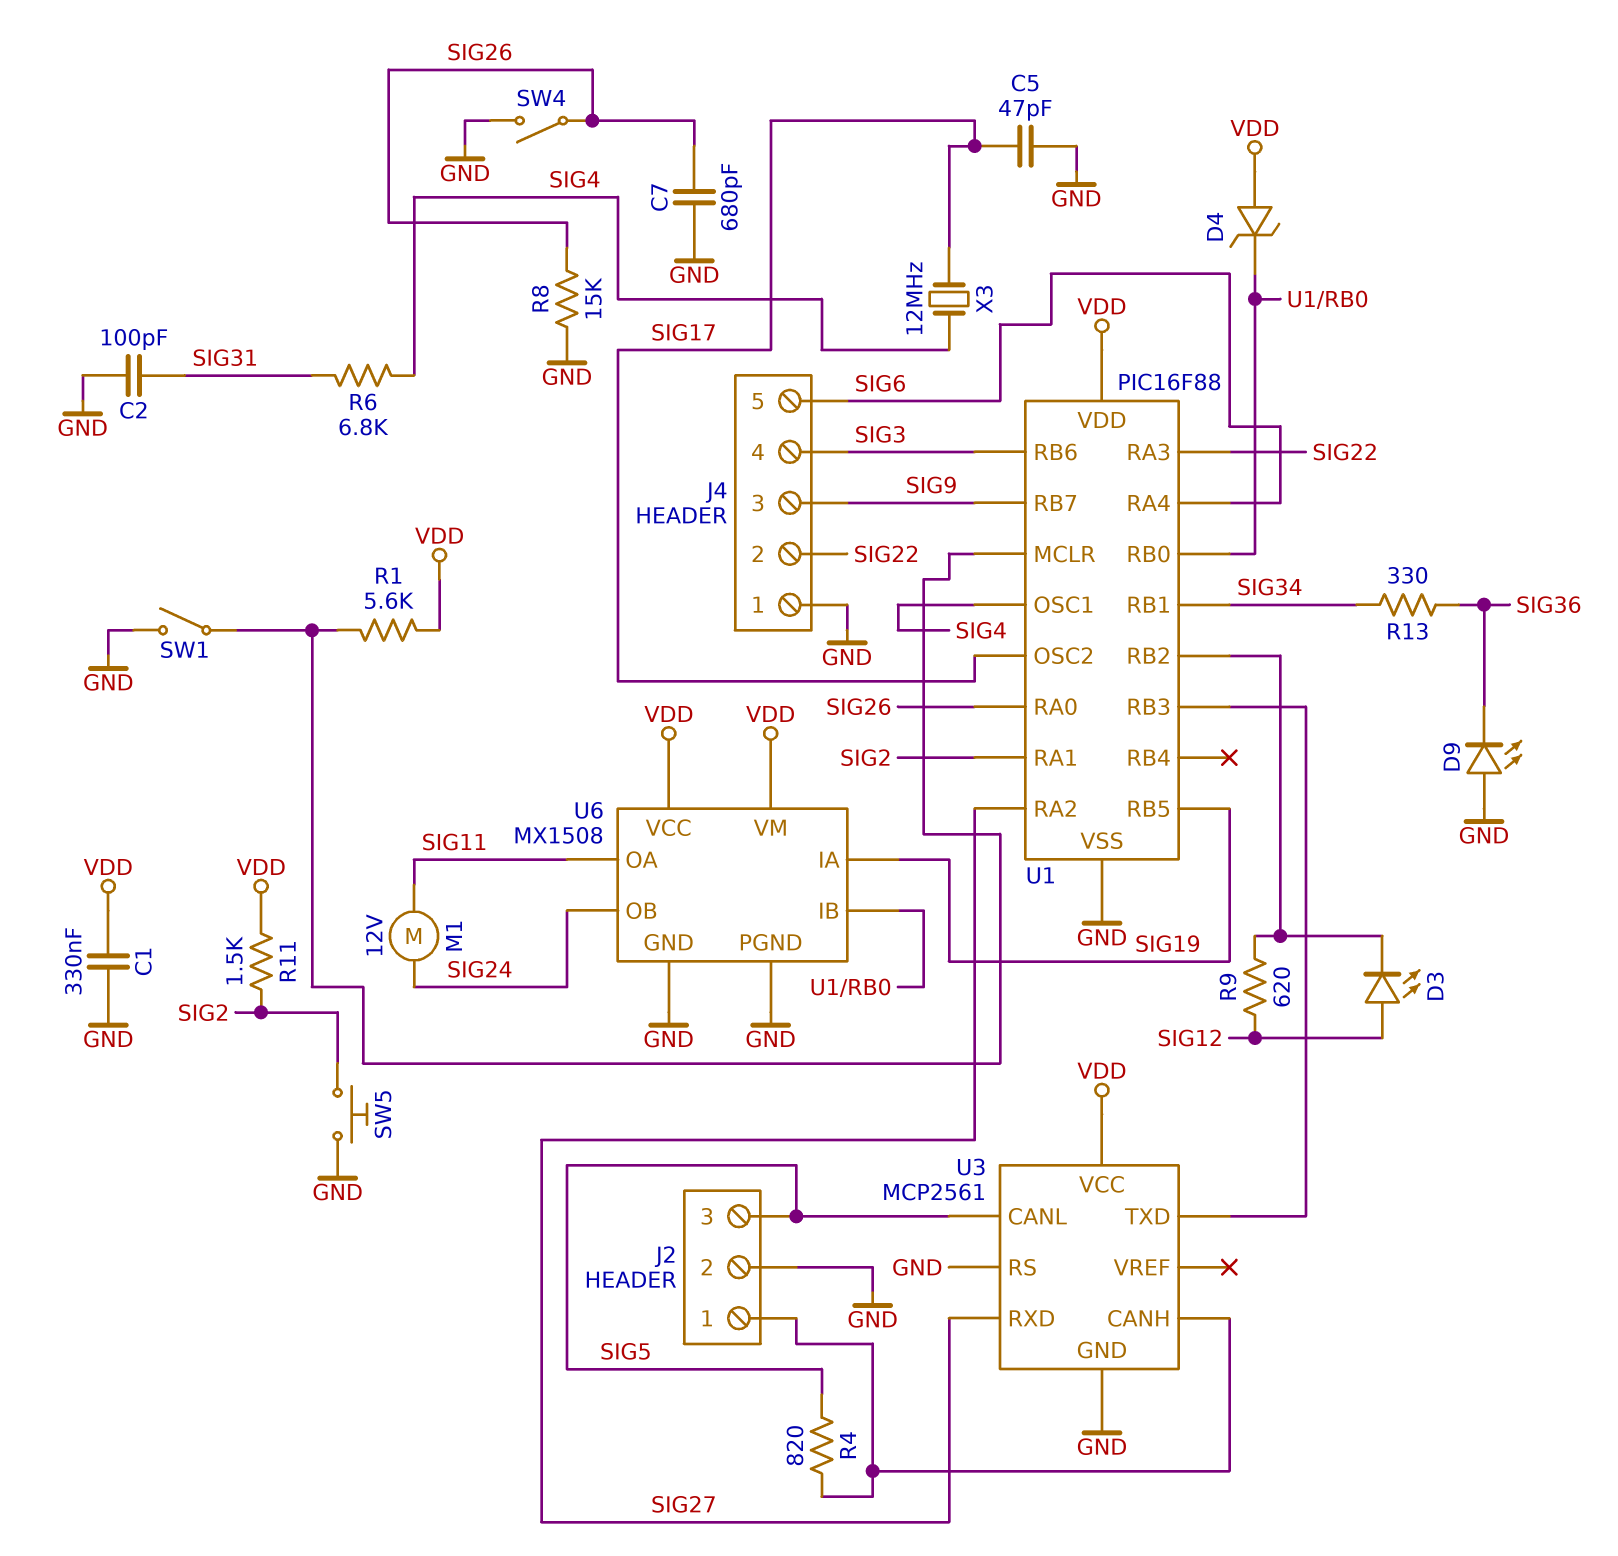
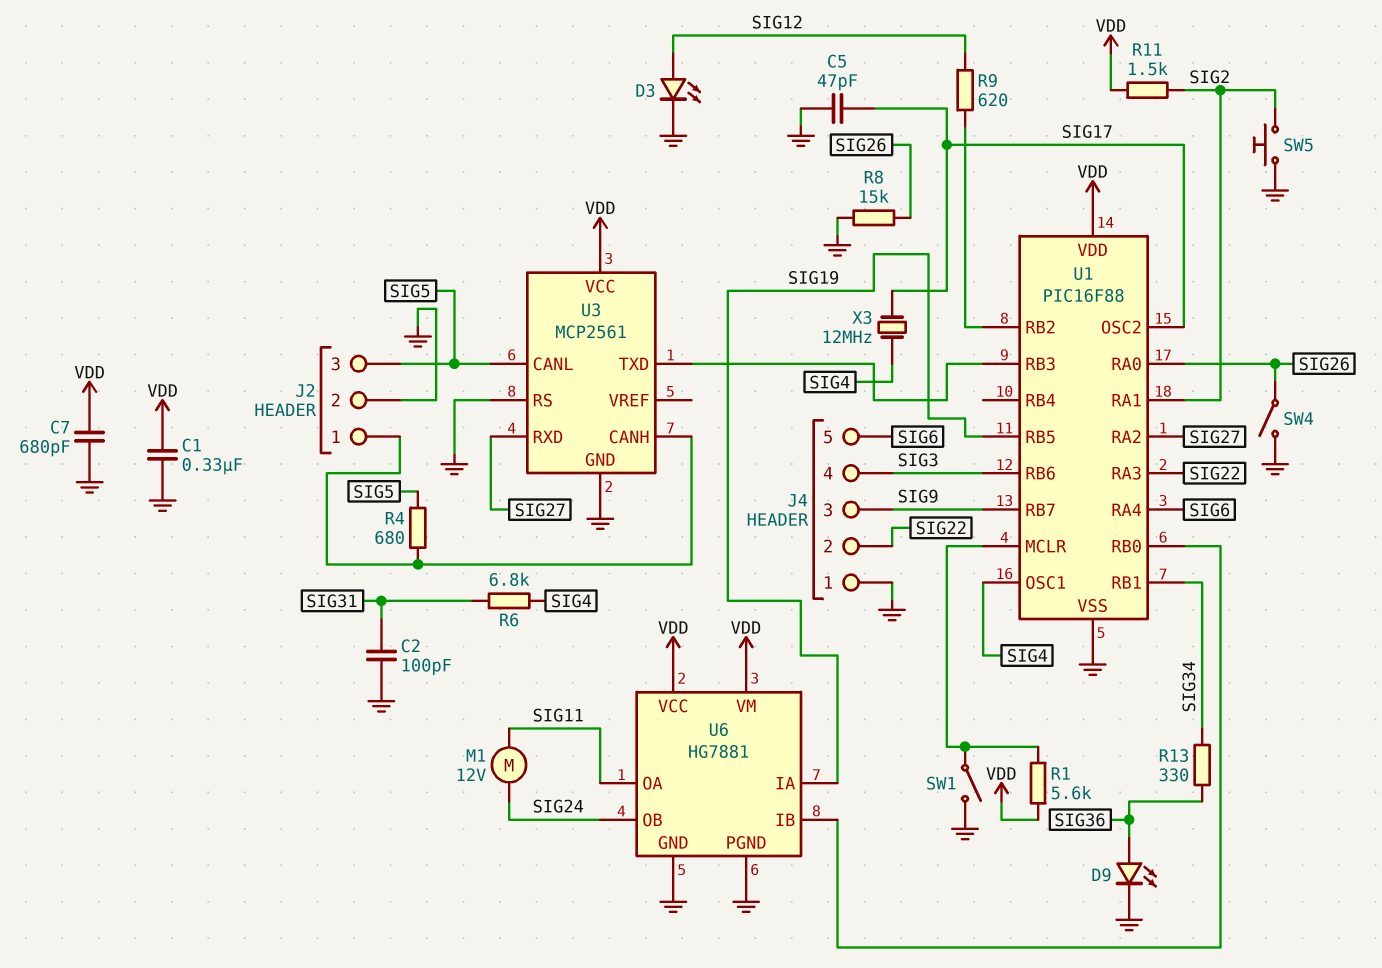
C7: 680pF (GND, SIG26) -> 680pF (GND, VDD)
D3: LED (A SIG12, K U1/RB2) -> LED (A SIG12, K GND)
D4: zener (A VDD, K U1/RB0) -> none
D9: LED (A GND, K SIG36) -> LED (A SIG36, K GND)
R4: 820 (J2/1, SIG5) -> 680 (J2/1, SIG5)
U6: MX1508 -> HG7881

